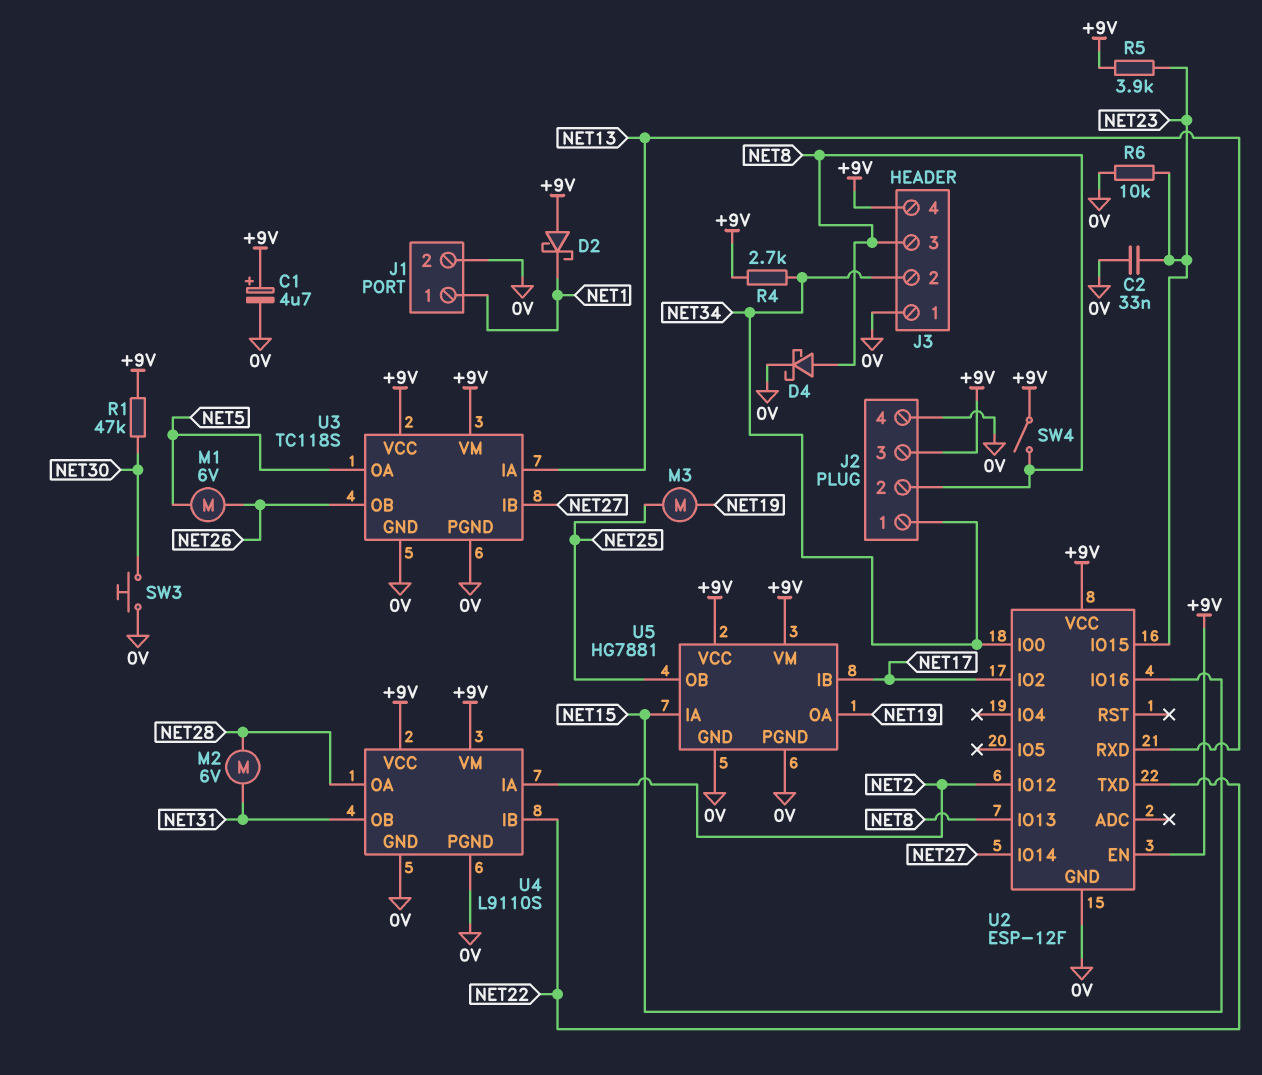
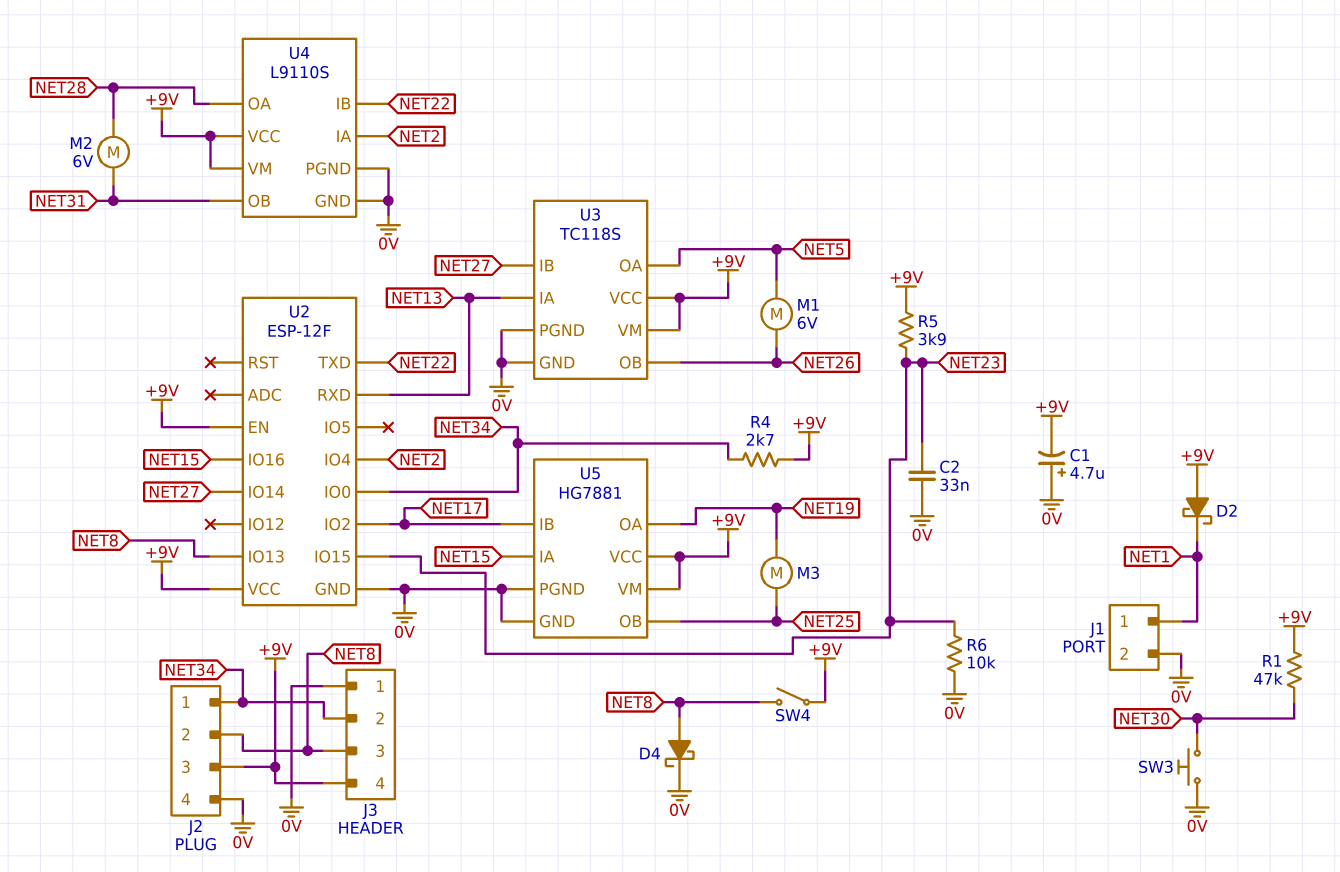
C1: 4.7uF (plus +9V, minus 0V) -> 4.7uF (plus 0V, minus +9V)
U2 pin IO4: none -> NET2
U2 pin IO12: NET2 -> none

